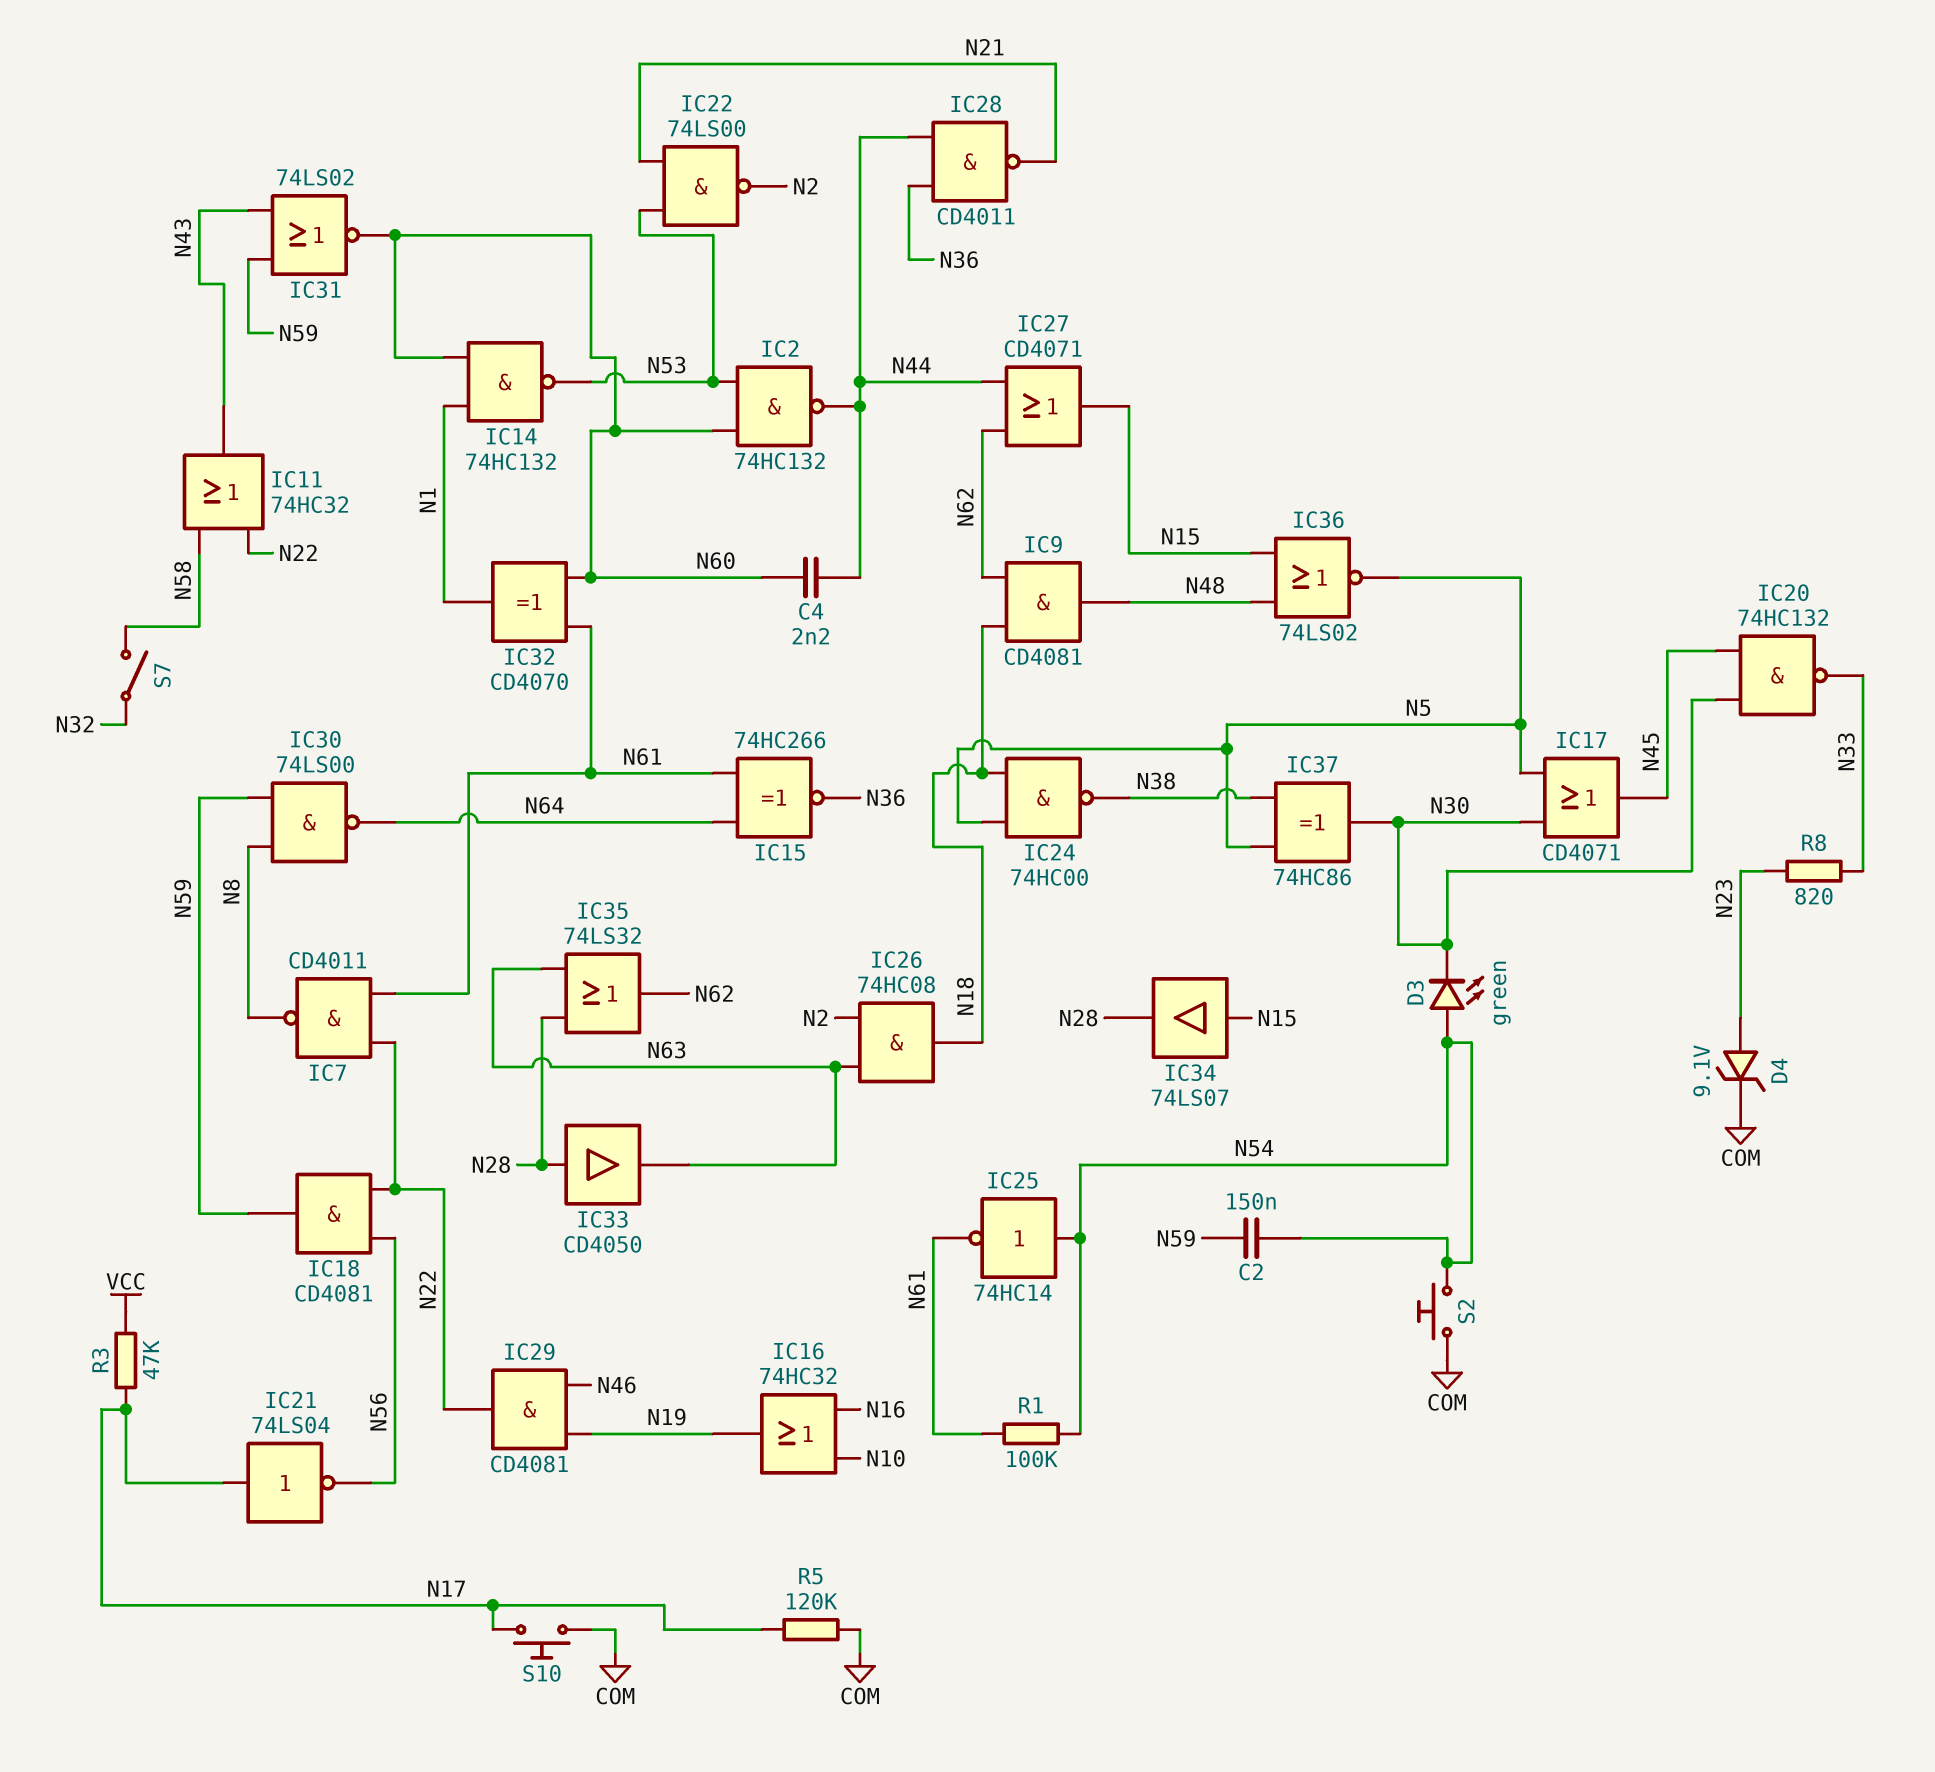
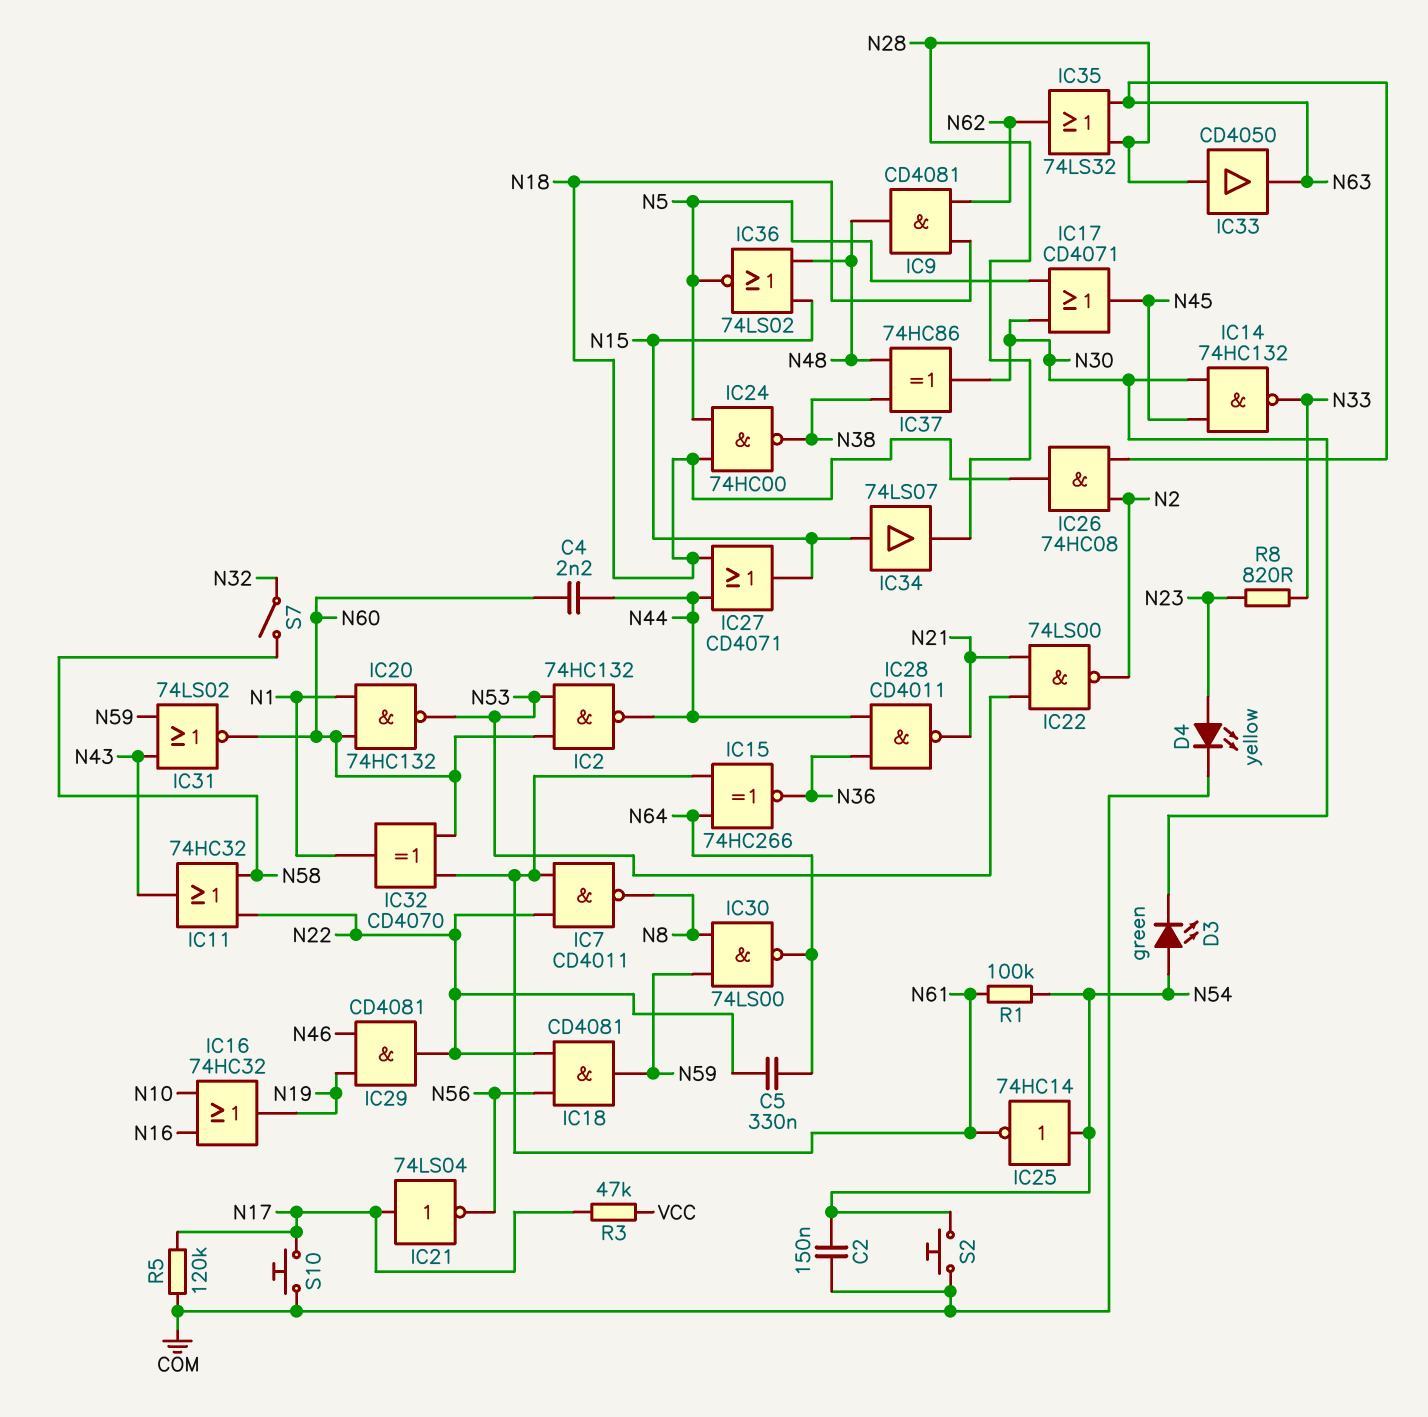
C2: 150nF (N54, N59) -> 150nF (COM, N54)
C5: none -> 330nF (N22, N64)
D4: zener 9.1V (A N23, K COM) -> LED yellow (A N23, K COM)
IC14: NAND 74HC132 (in N1, in N60, out N53) -> NAND 74HC132 (in N30, in N45, out N33)
IC20: NAND 74HC132 (in N30, in N45, out N33) -> NAND 74HC132 (in N1, in N60, out N53)
IC27: OR CD4071 (in N44, in N62, out N15) -> OR CD4071 (in N18, in N44, out N15)
IC37: XOR 74HC86 (in N5, in N38, out N30) -> XOR 74HC86 (in N38, in N48, out N30)

